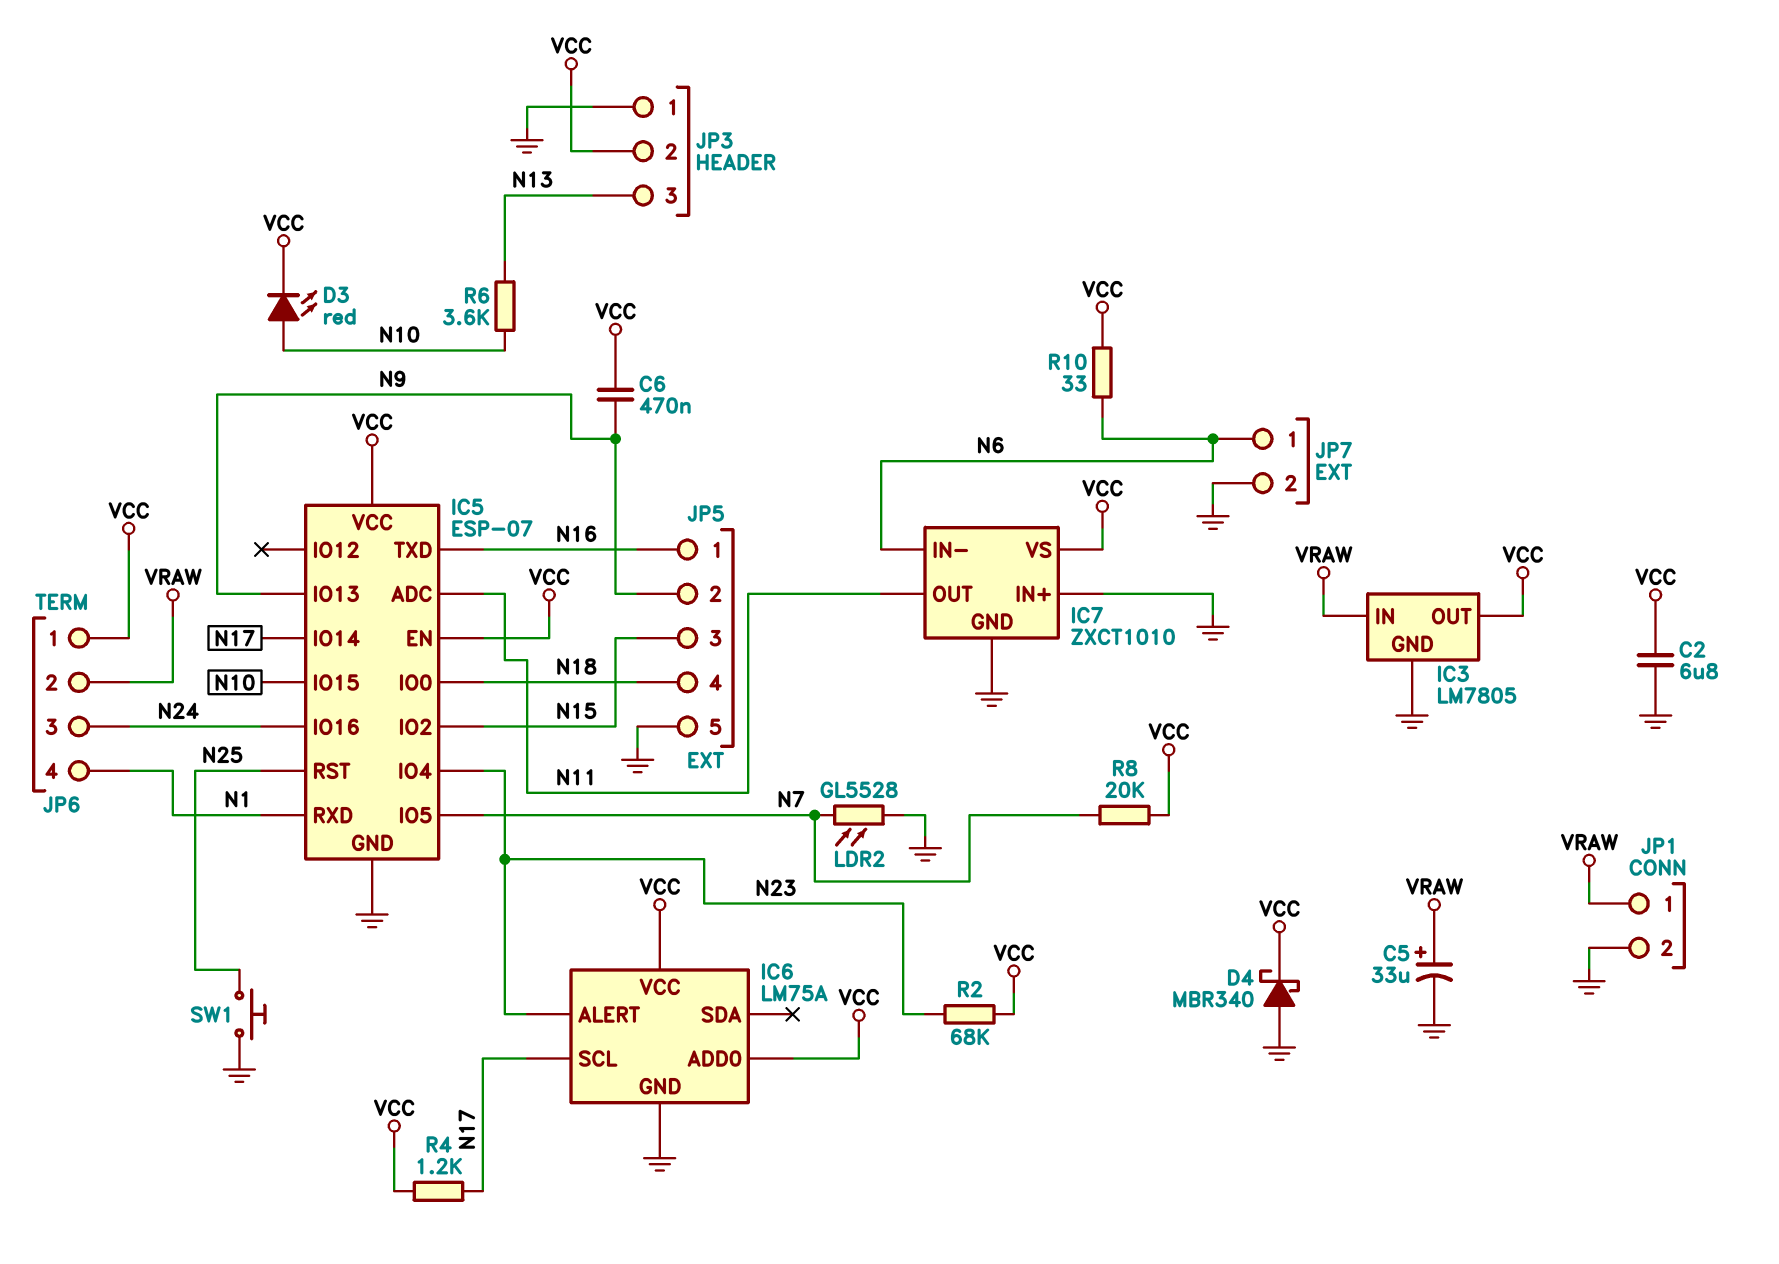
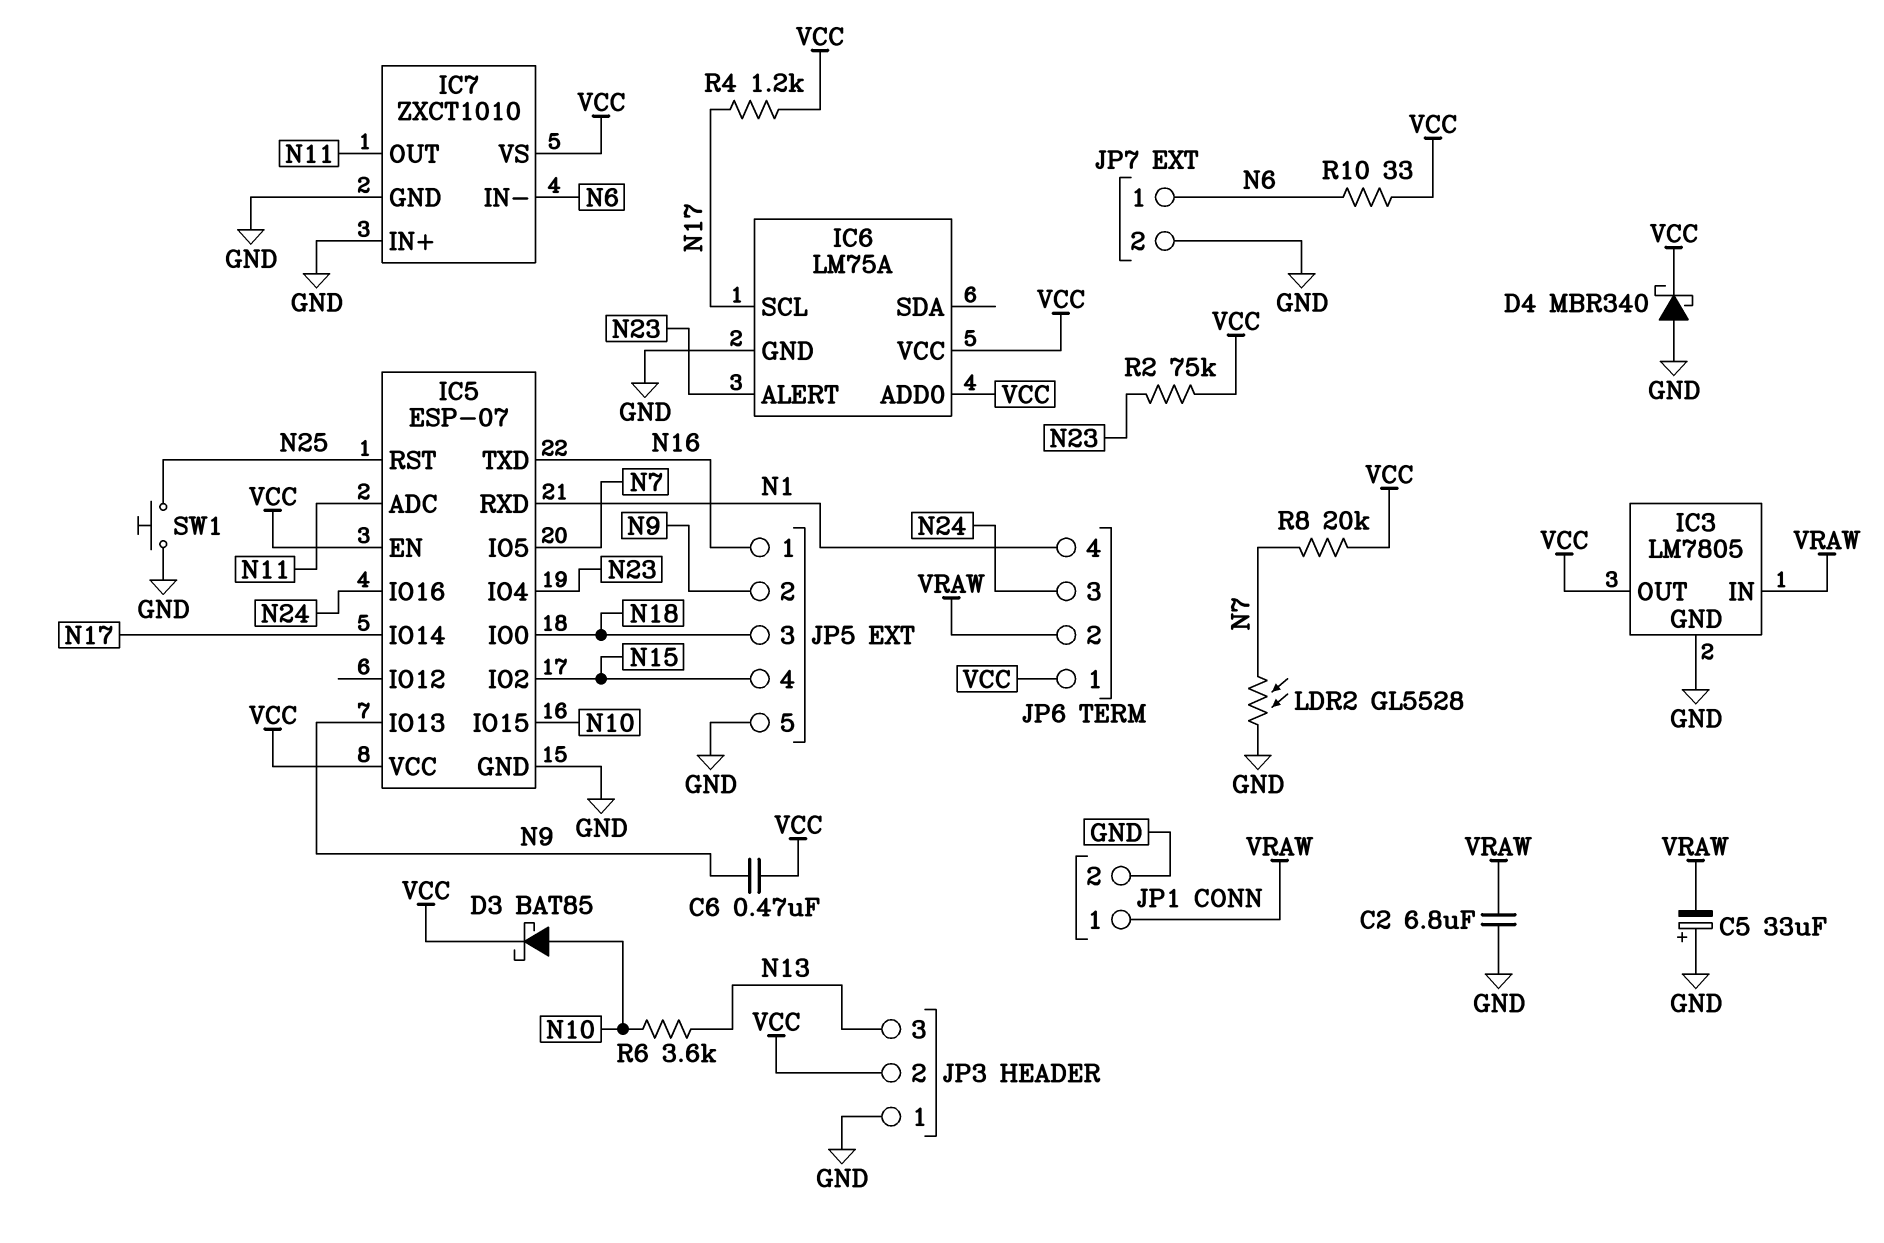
C2: 6.8uF (GND, VCC) -> 6.8uF (GND, VRAW)
C5: 33uF (plus VRAW, minus GND) -> 33uF (plus GND, minus VRAW)
D3: LED red (A N10, K VCC) -> schottky BAT85 (A N10, K VCC)
JP5 pin 3: N15 -> N18
JP5 pin 4: N18 -> N15
R2: 68k (N23, VCC) -> 75k (N23, VCC)

